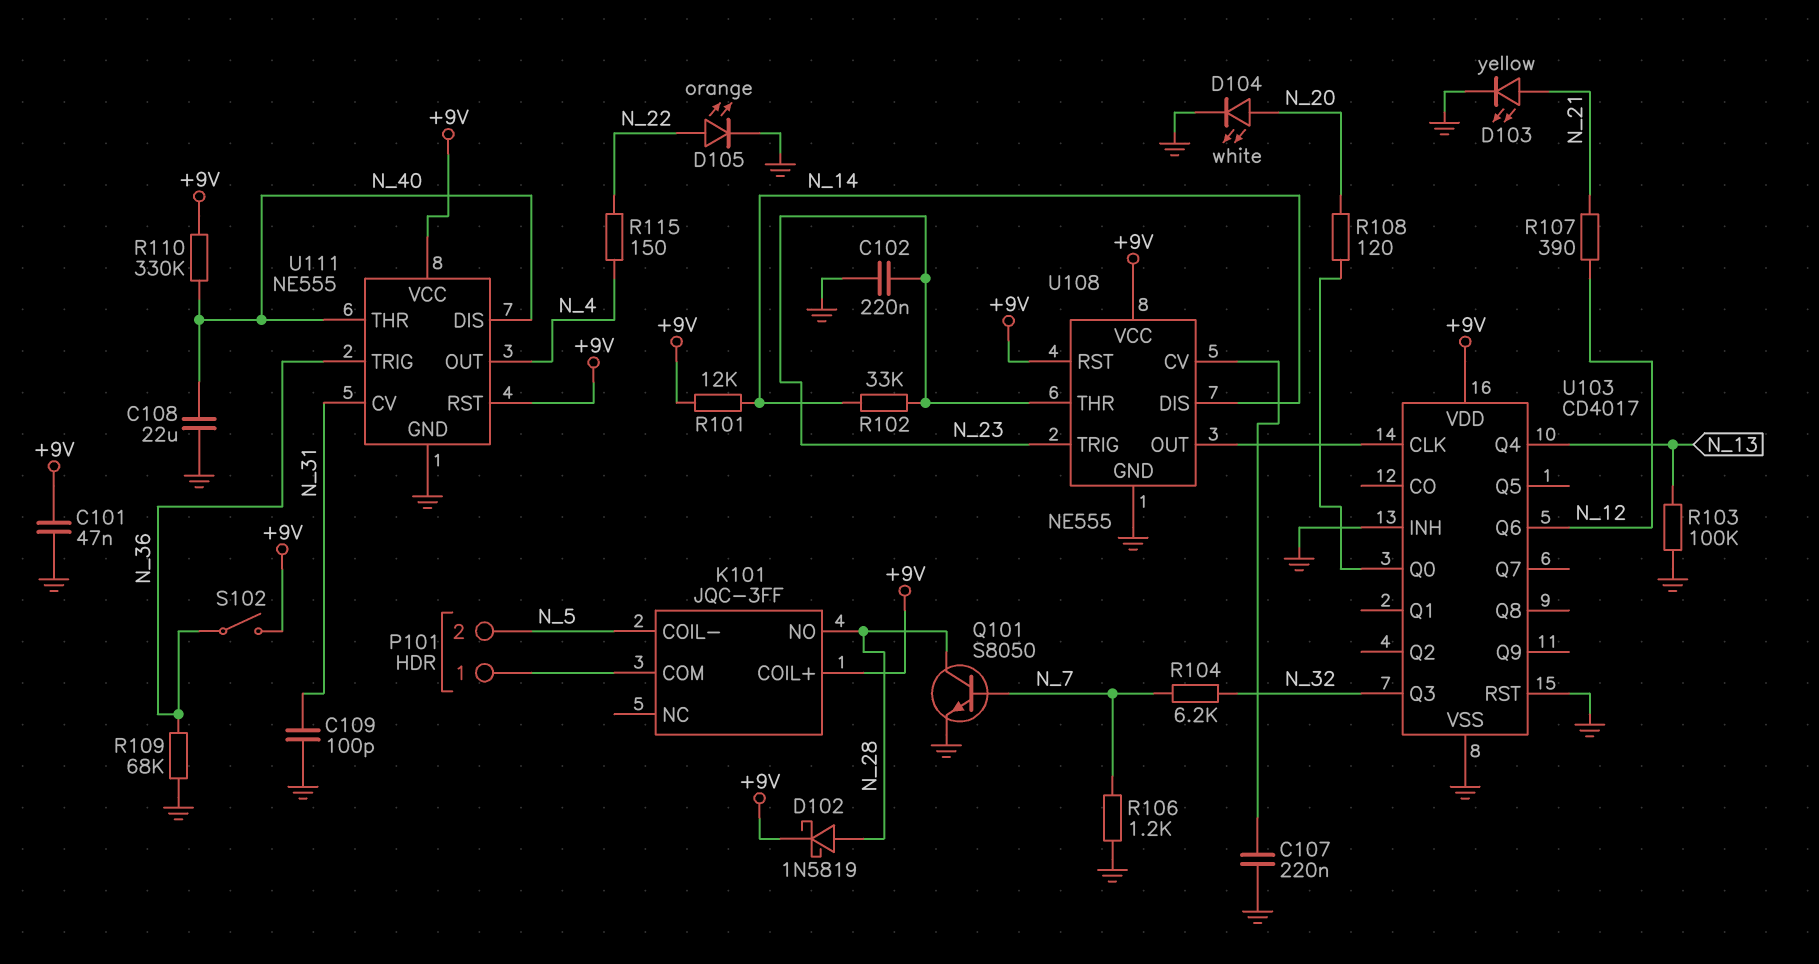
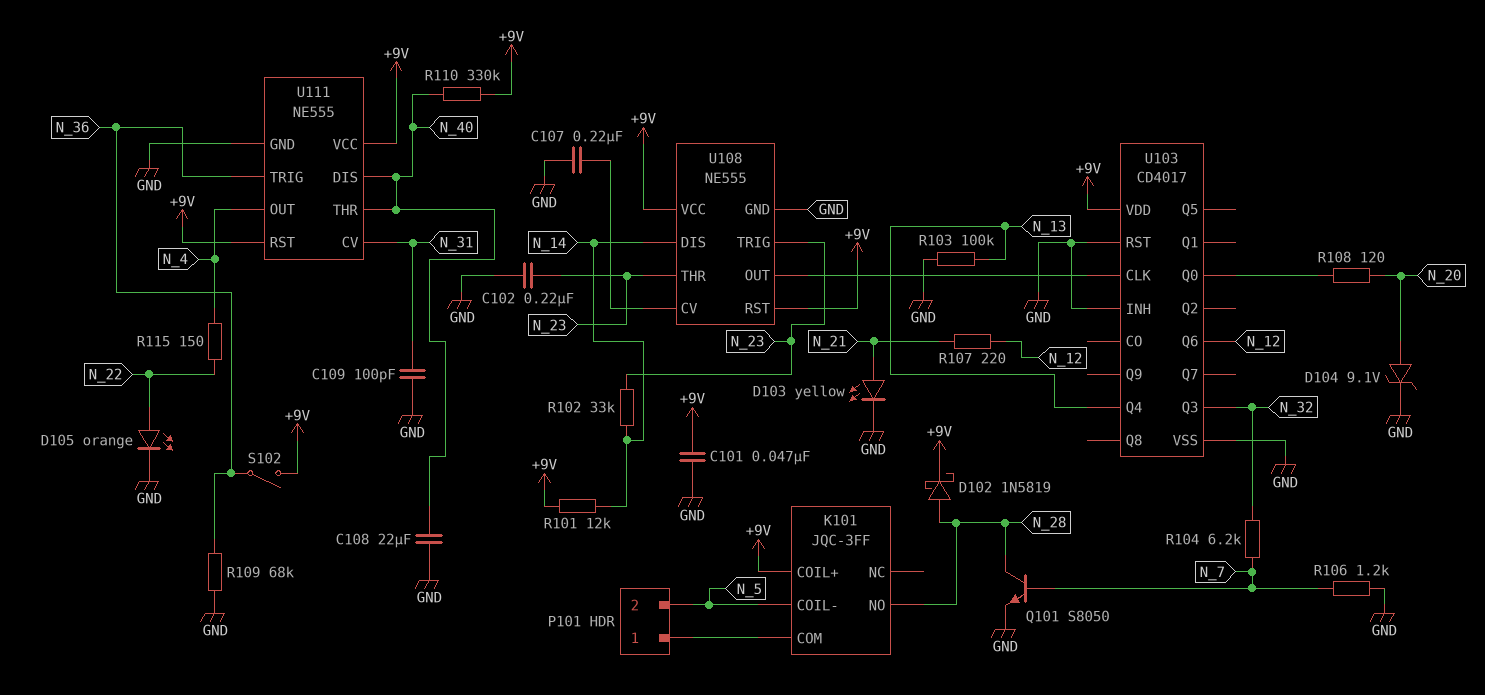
D104: LED white (A N_20, K GND) -> zener 9.1V (A N_20, K GND)
R107: 390 (N_12, N_21) -> 220 (N_12, N_21)

